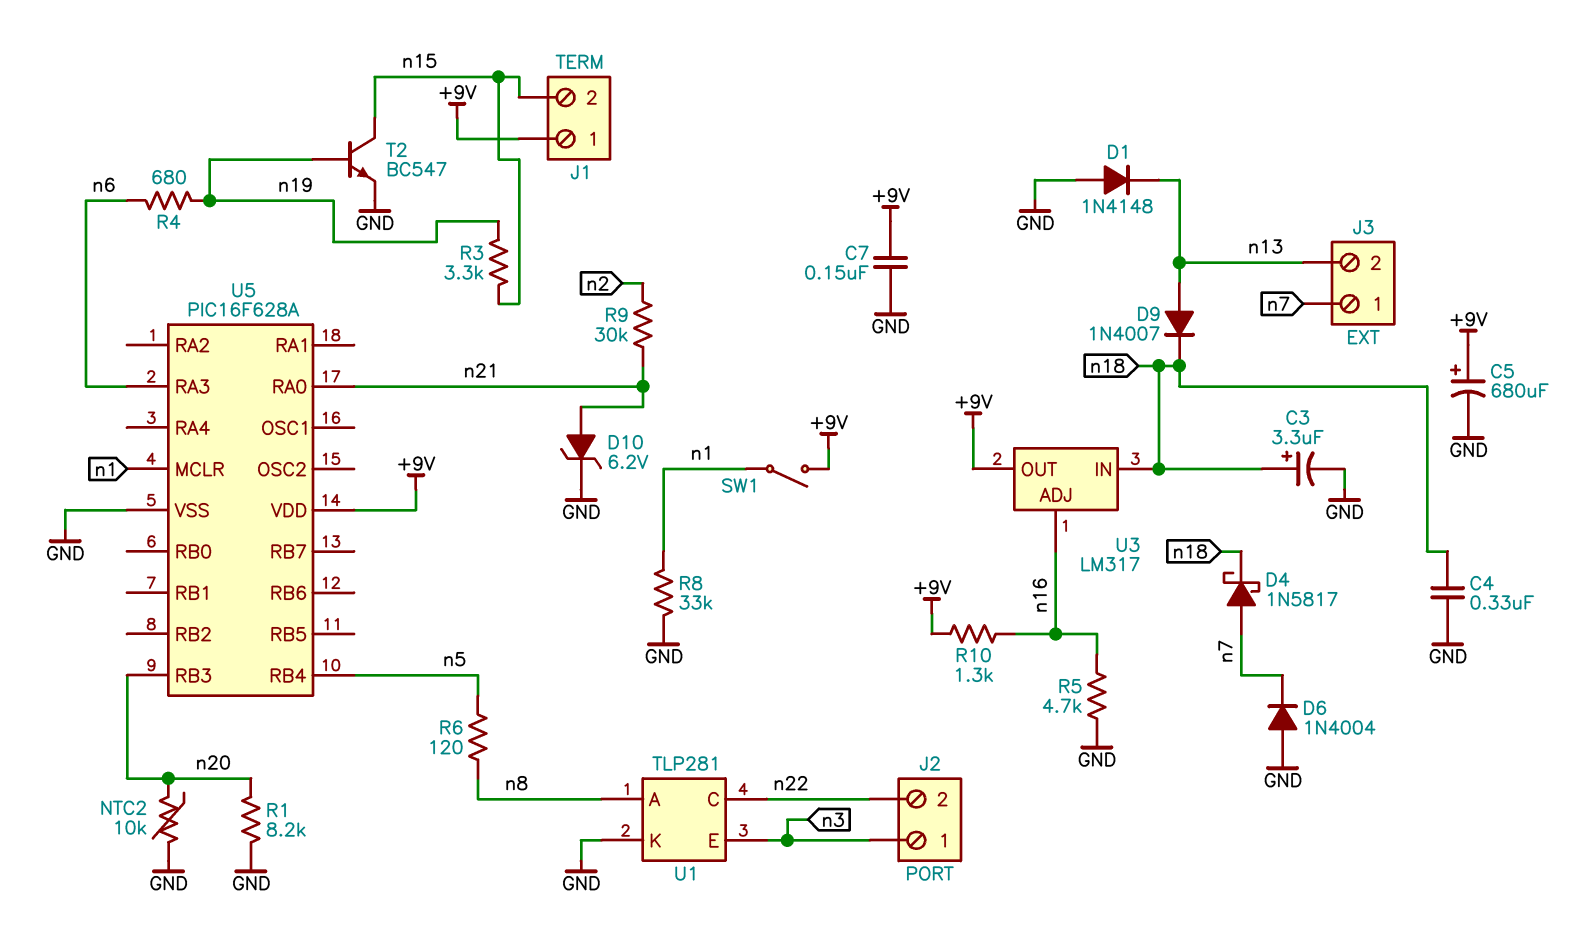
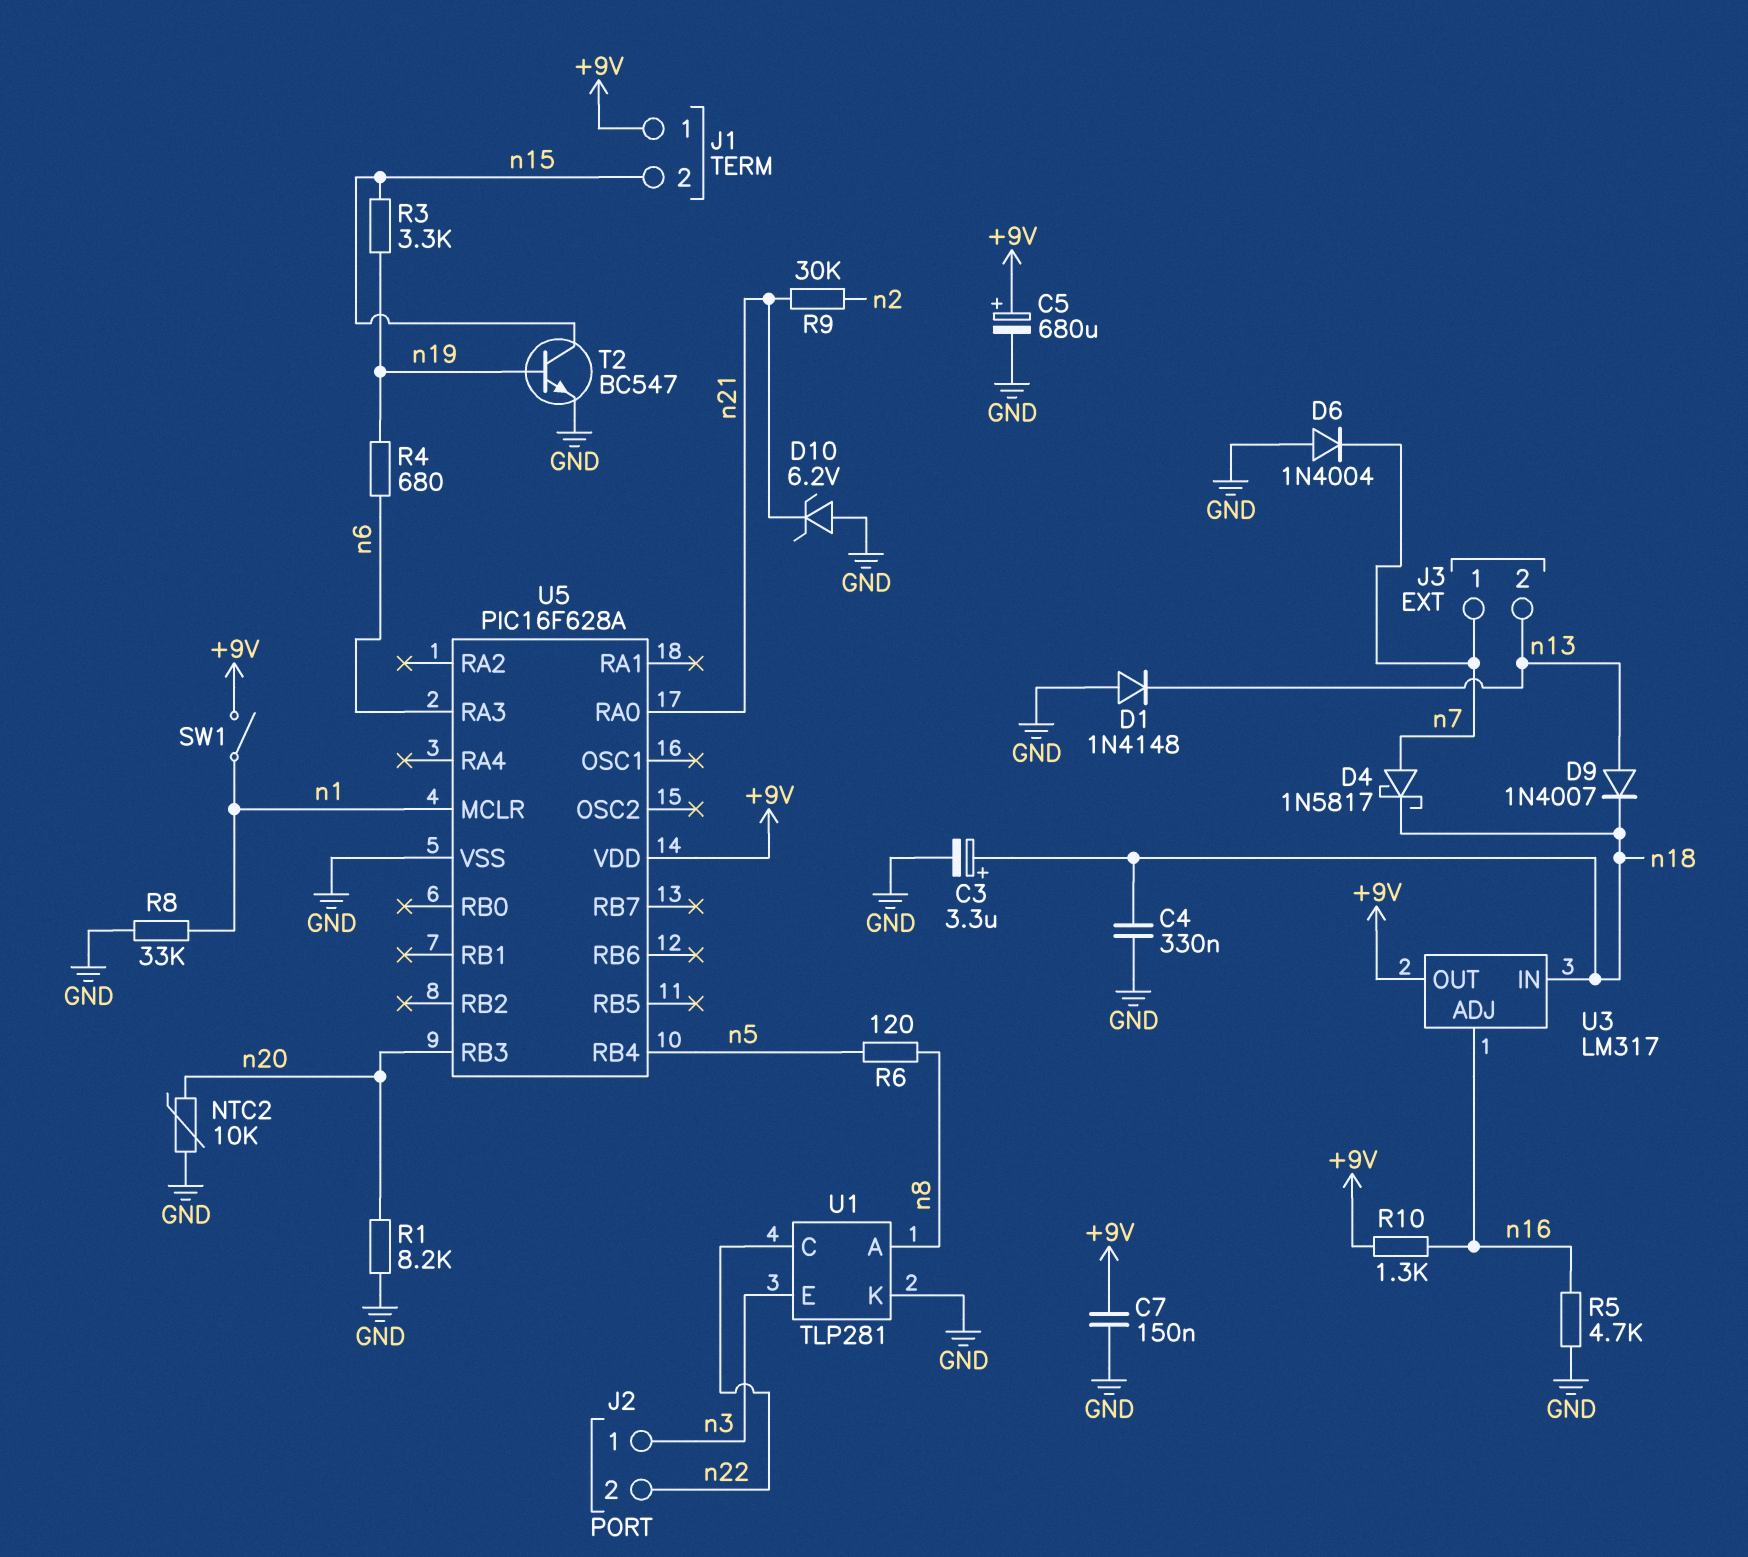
D10: zener 6.2V (A n21, K GND) -> zener 6.2V (A GND, K n21)

